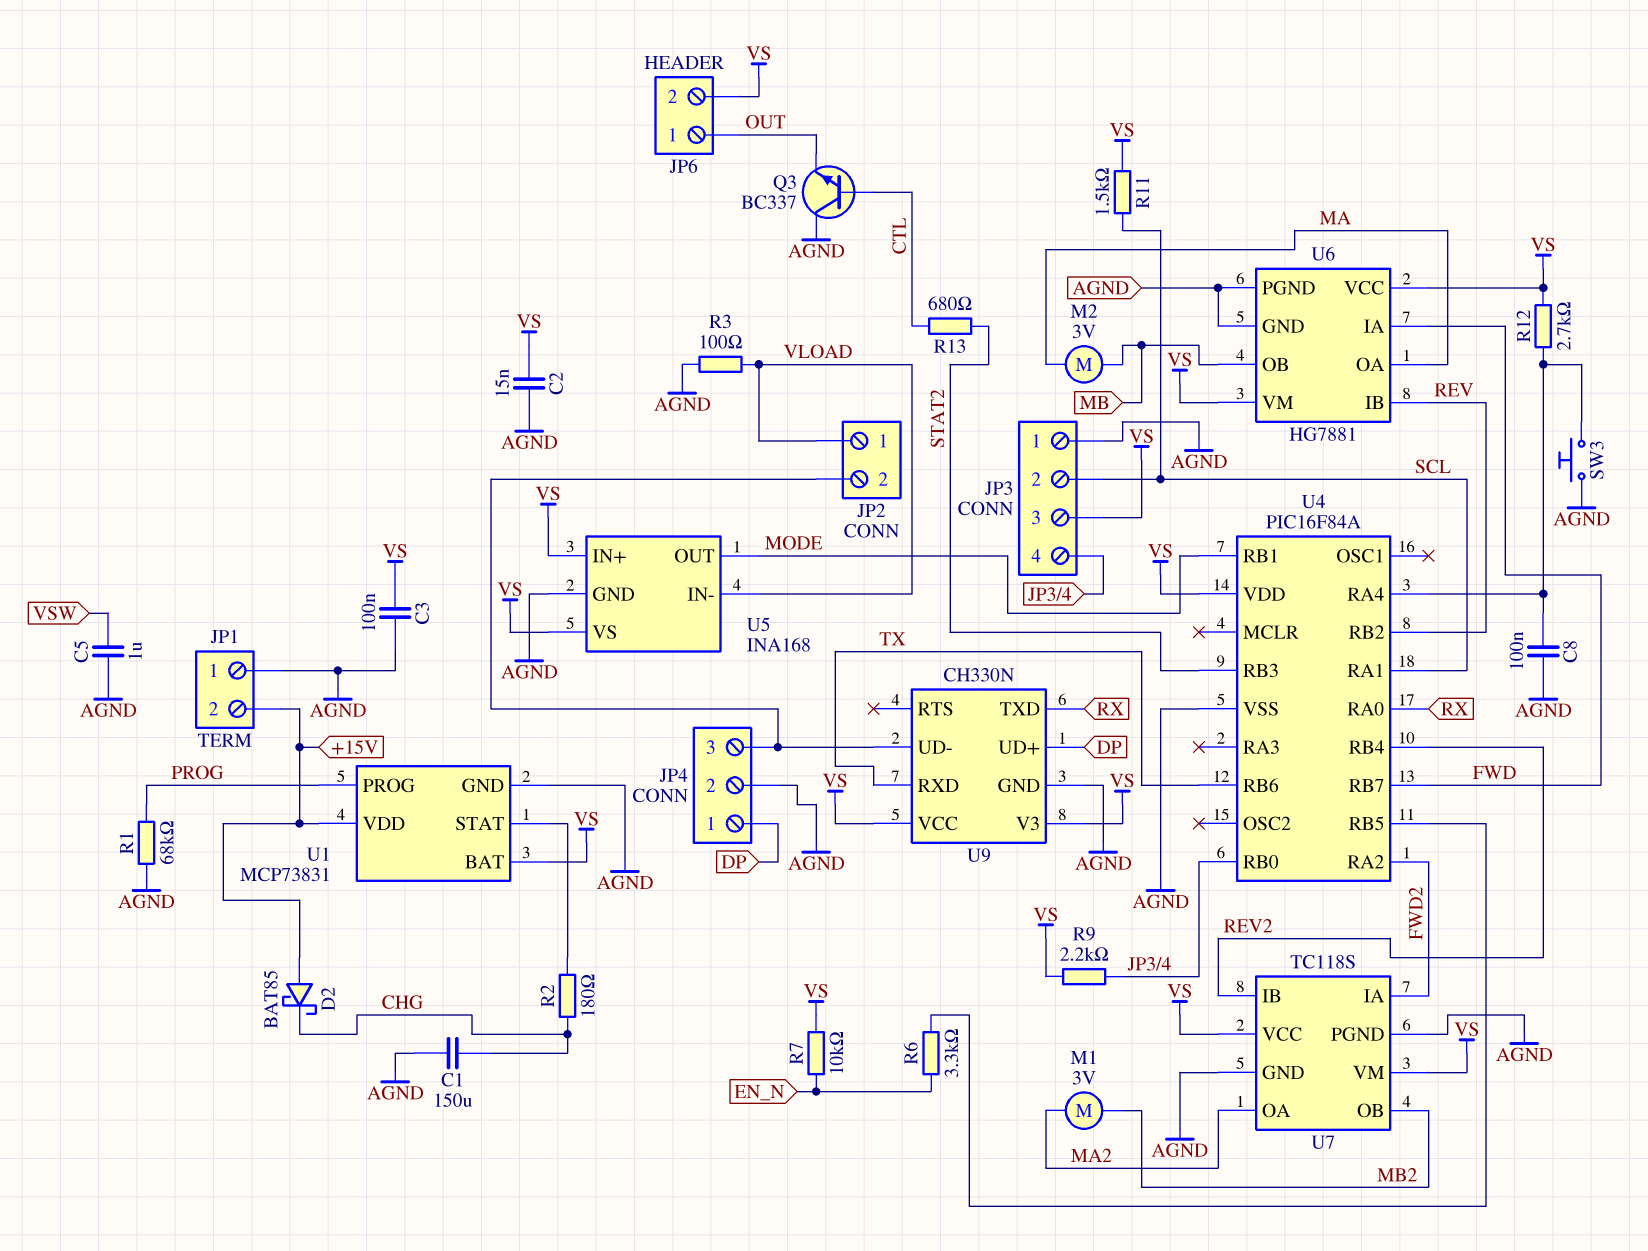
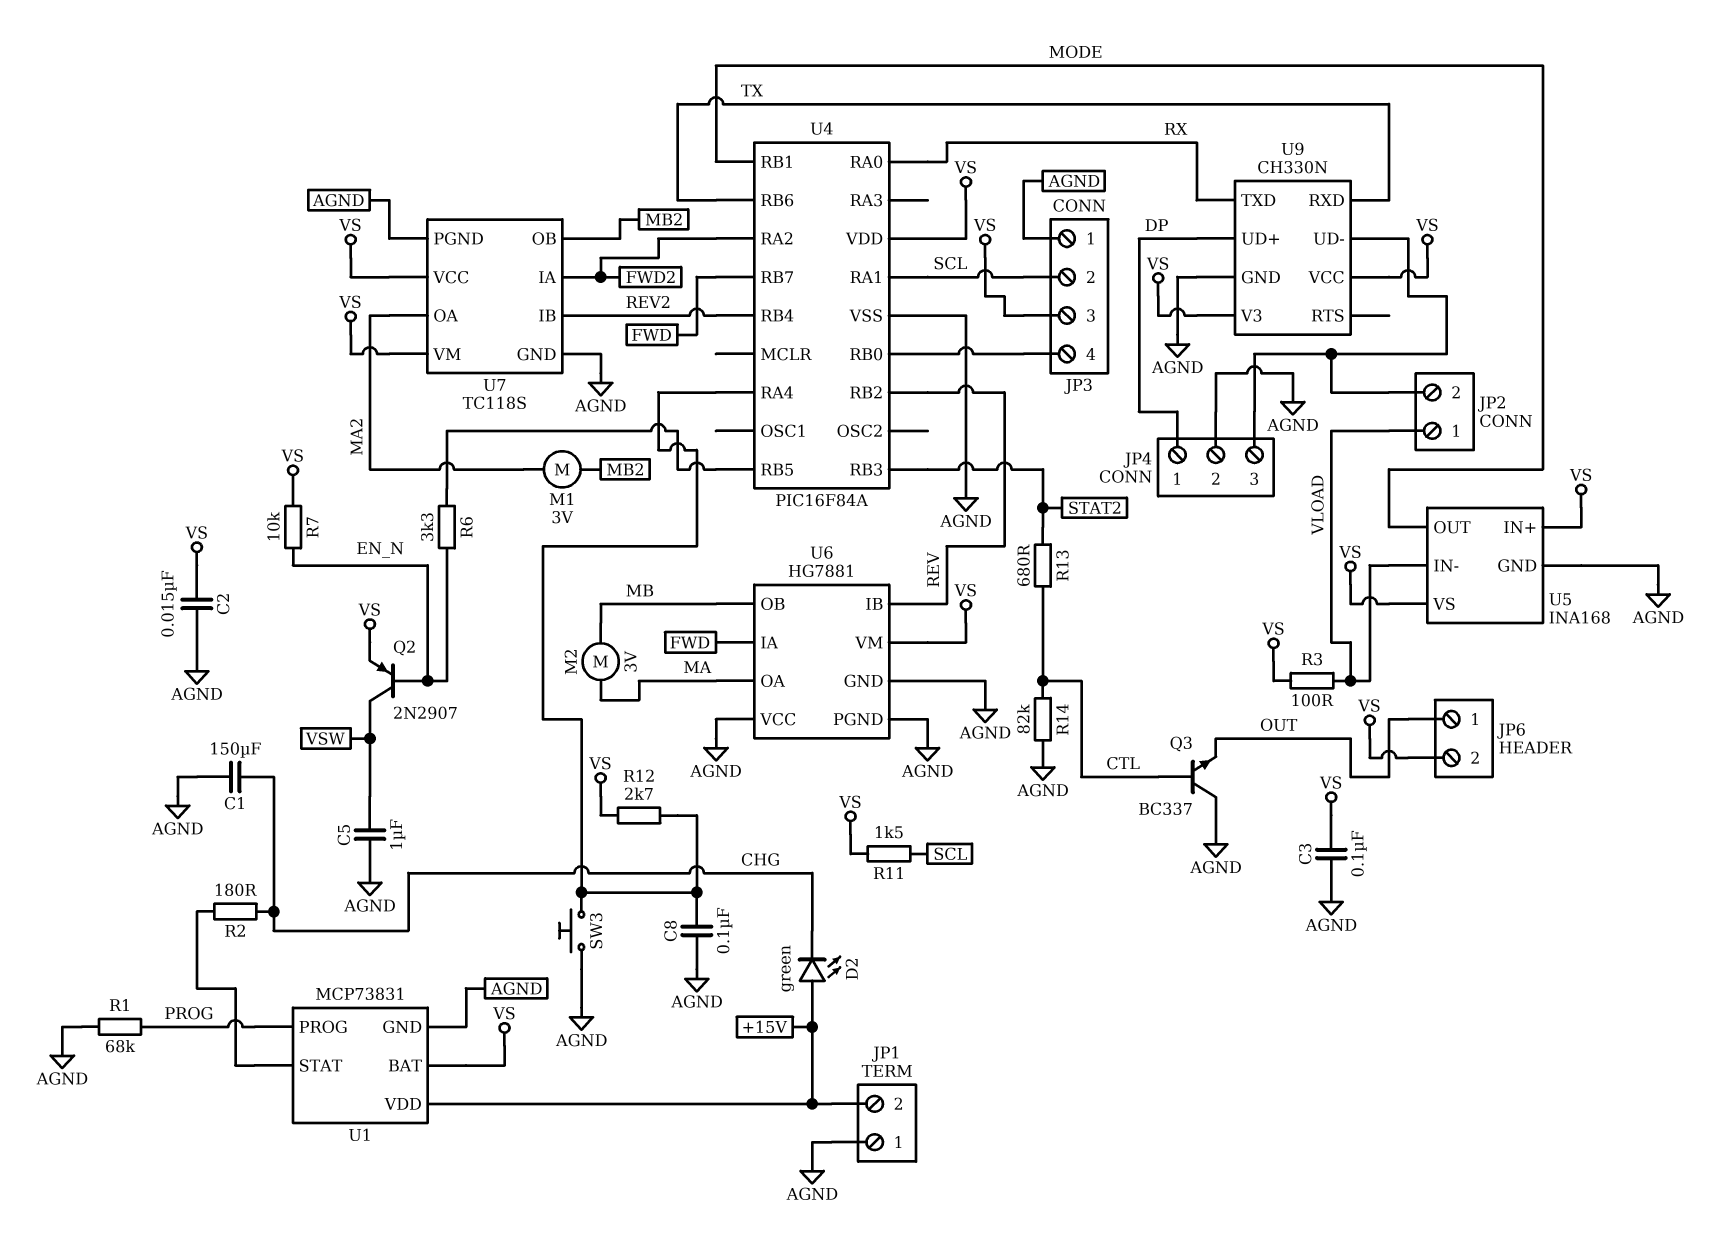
D2: schottky BAT85 (A +15V, K CHG) -> LED green (A +15V, K CHG)
Q2: none -> PNP 2N2907 (B EN_N, C VSW, E VS)
R3: 100 (AGND, VLOAD) -> 100 (VLOAD, VS)
R9: 2.2k (JP3/4, VS) -> none
R14: none -> 82k (AGND, CTL)
U6 pin VCC: VS -> AGND

